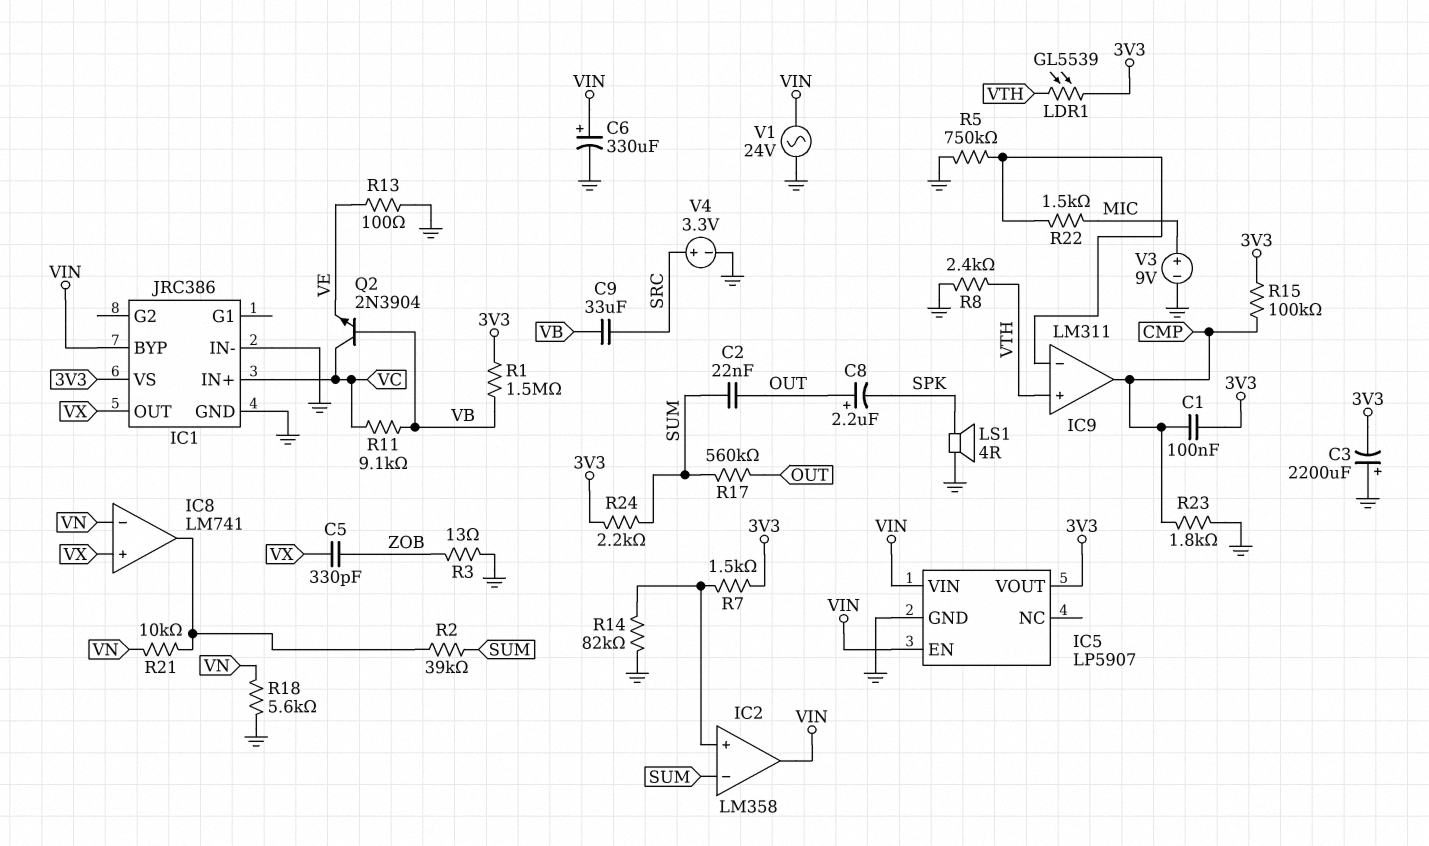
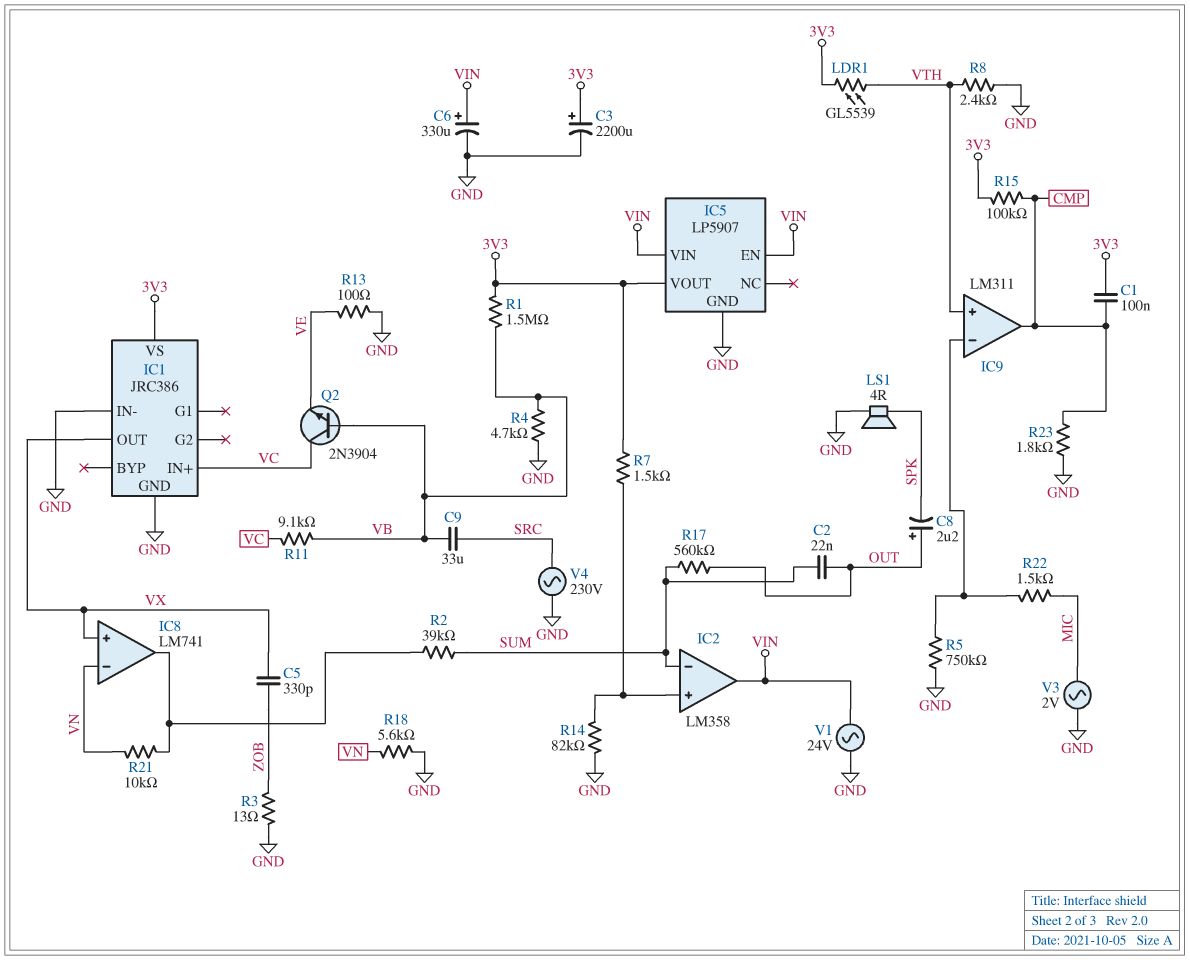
C3: 2200uF (plus GND, minus 3V3) -> 2200uF (plus 3V3, minus GND)
IC1 pin BYP: VIN -> none
R4: none -> 4.7k (GND, VB)
R24: 2.2k (3V3, SUM) -> none
V3: 9V (plus MIC, minus GND) -> AC 2V (GND, MIC)
V4: 3.3V (plus SRC, minus GND) -> AC 230V (GND, SRC)

